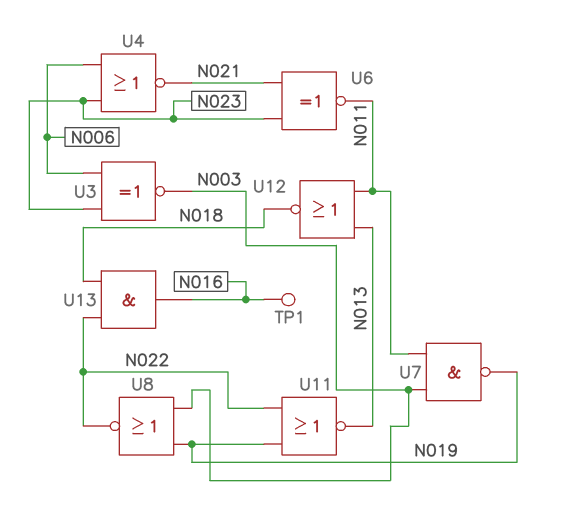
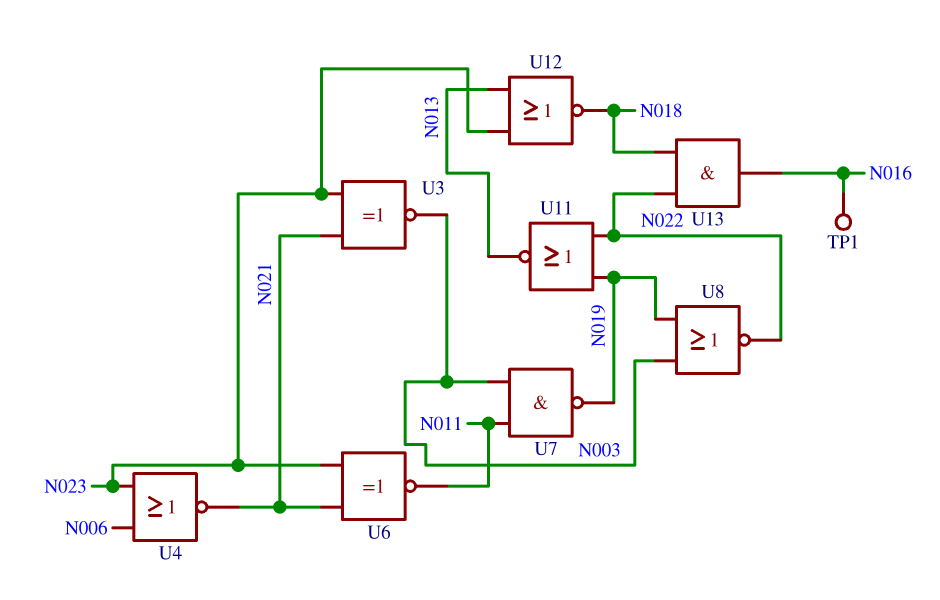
U3: XNOR (in N006, in N023, out N003) -> XNOR (in N021, in N023, out N003)
U12: NOR (in N011, in N013, out N018) -> NOR (in N013, in N023, out N018)

